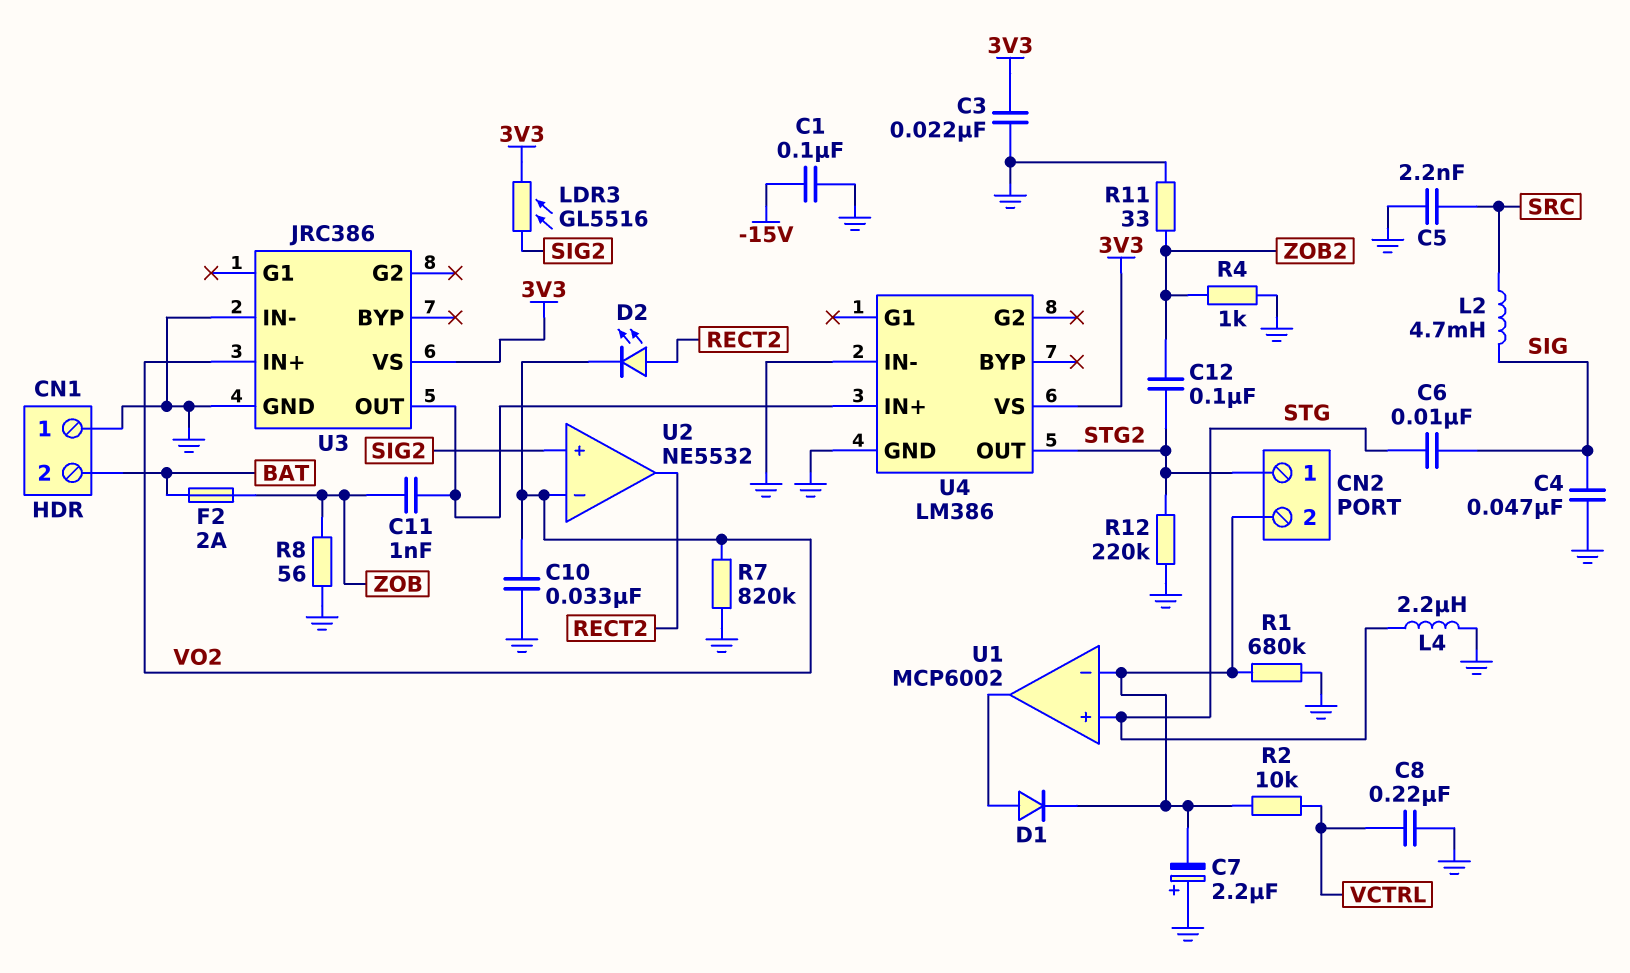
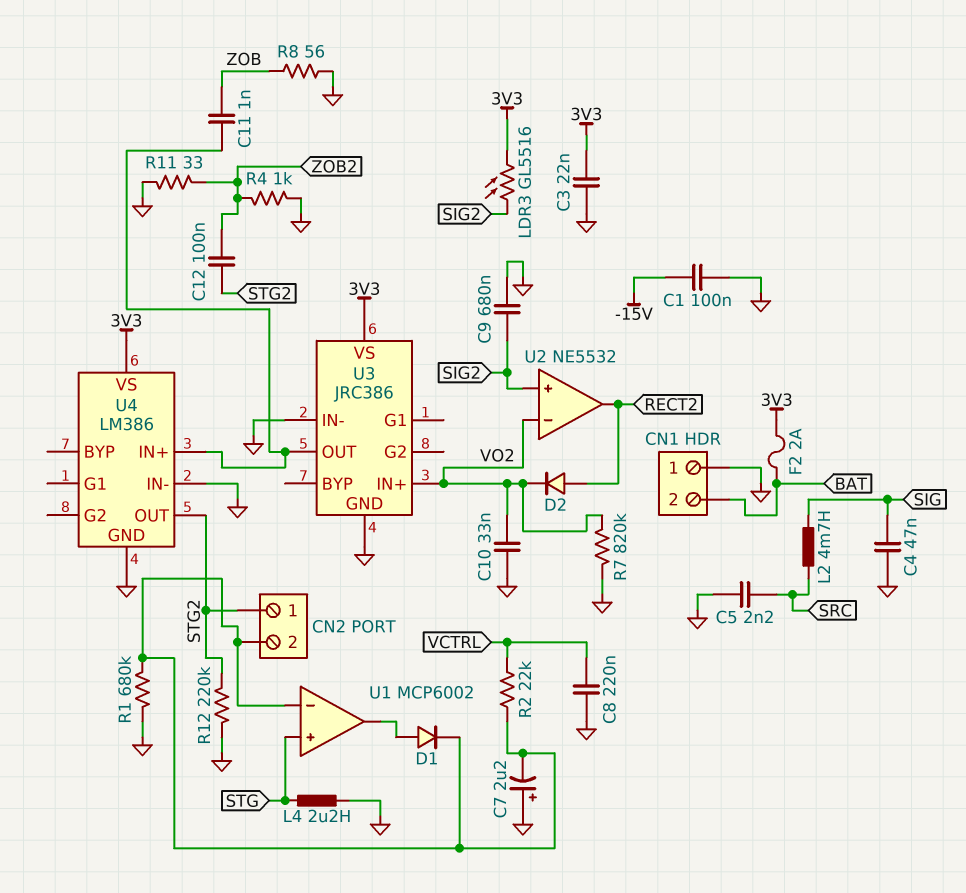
C6: 10nF (SIG, STG) -> none
C9: none -> 680nF (GND, SIG2)
D2: LED (A RECT2, K VO2) -> diode (A RECT2, K VO2)
F2: 2A (BAT, ZOB) -> 2A (3V3, BAT)
R2: 10k (CN2/2, VCTRL) -> 22k (CN2/2, VCTRL)

